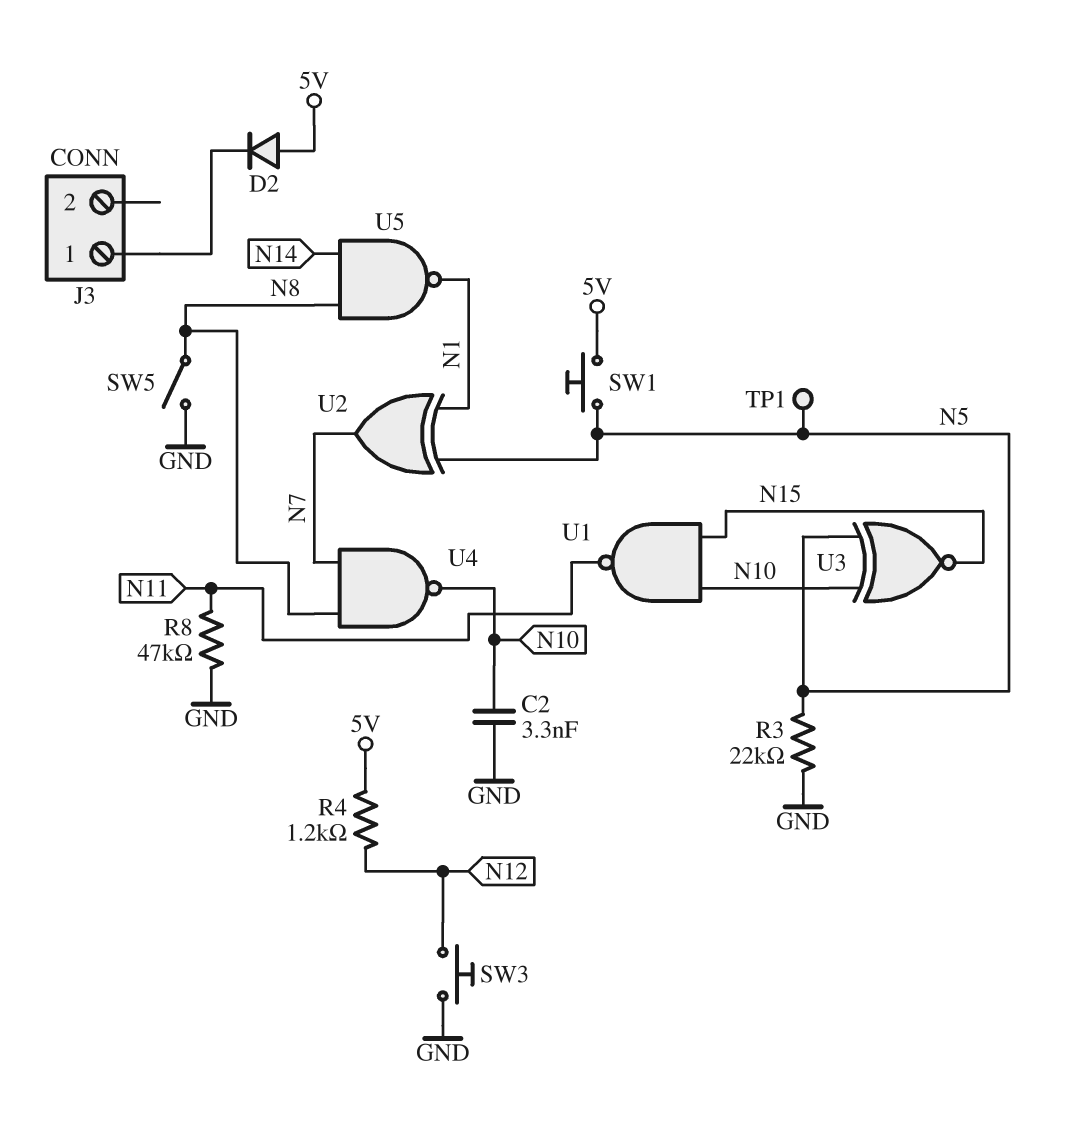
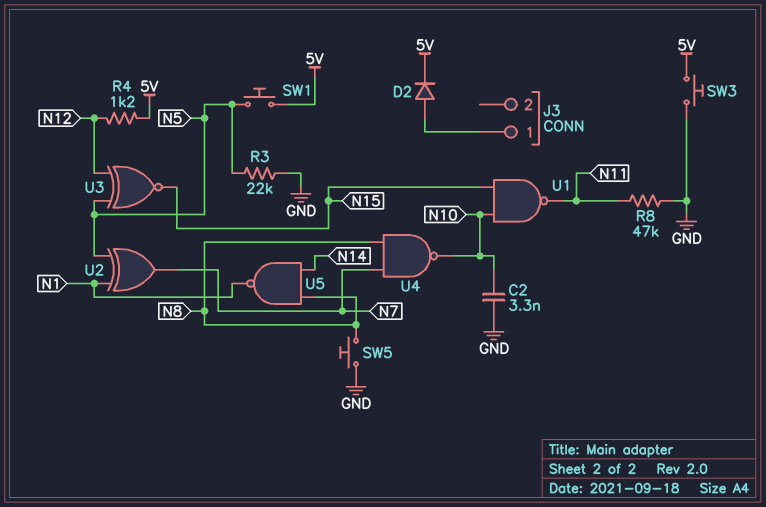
D2: diode (A 5V, K J3/1) -> diode (A J3/1, K 5V)
SW3: button (GND, N12) -> button (5V, GND)
SW5: switch (GND, N8) -> button (GND, N8)
TP1: test point (N5) -> none
U3: XNOR (in N5, in N10, out N15) -> XNOR (in N5, in N12, out N15)

